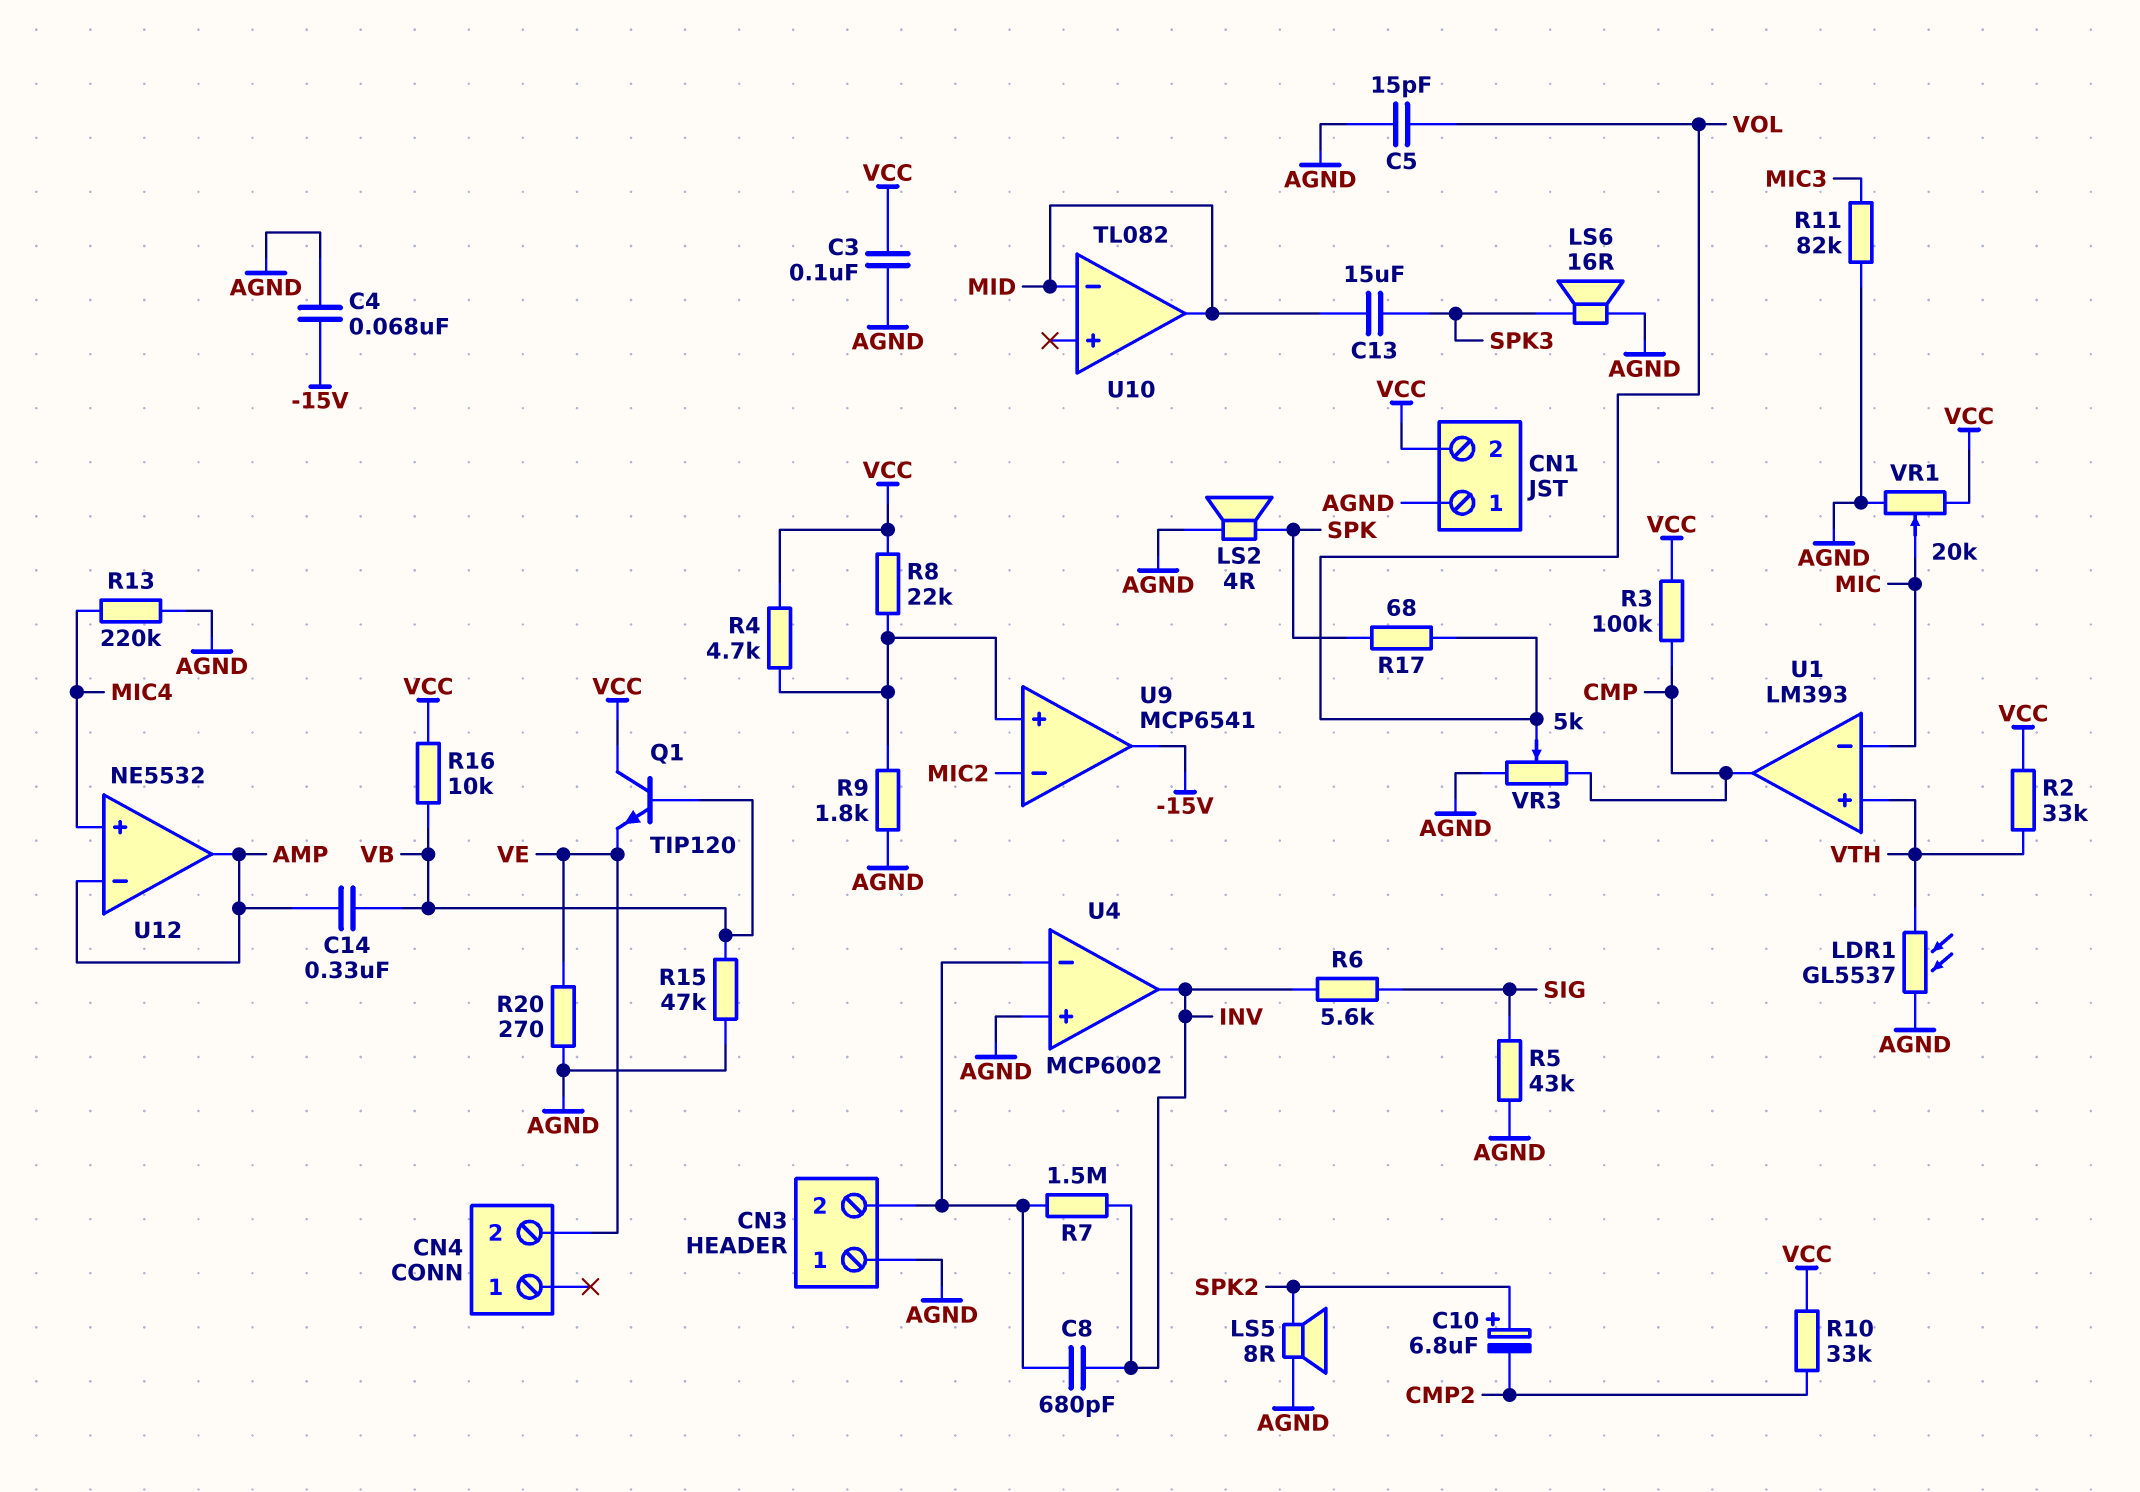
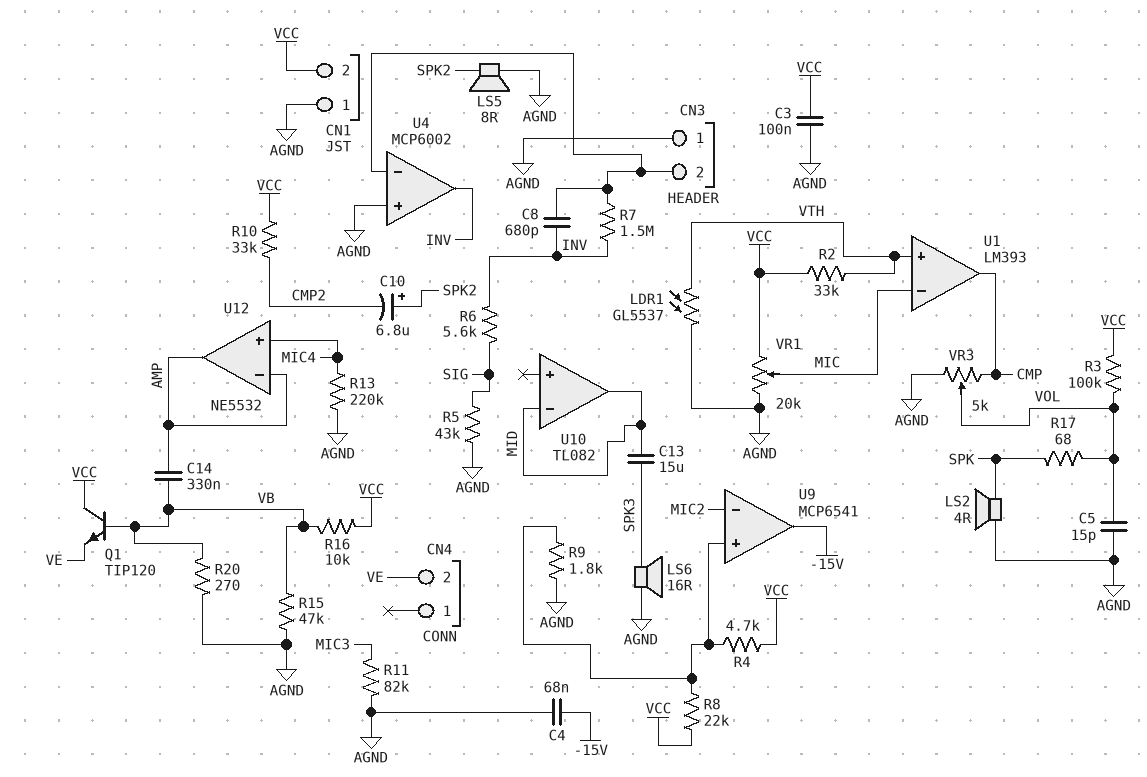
R3: 100k (CMP, VCC) -> 100k (VCC, VOL)
R20: 270 (AGND, VE) -> 270 (AGND, VB)

